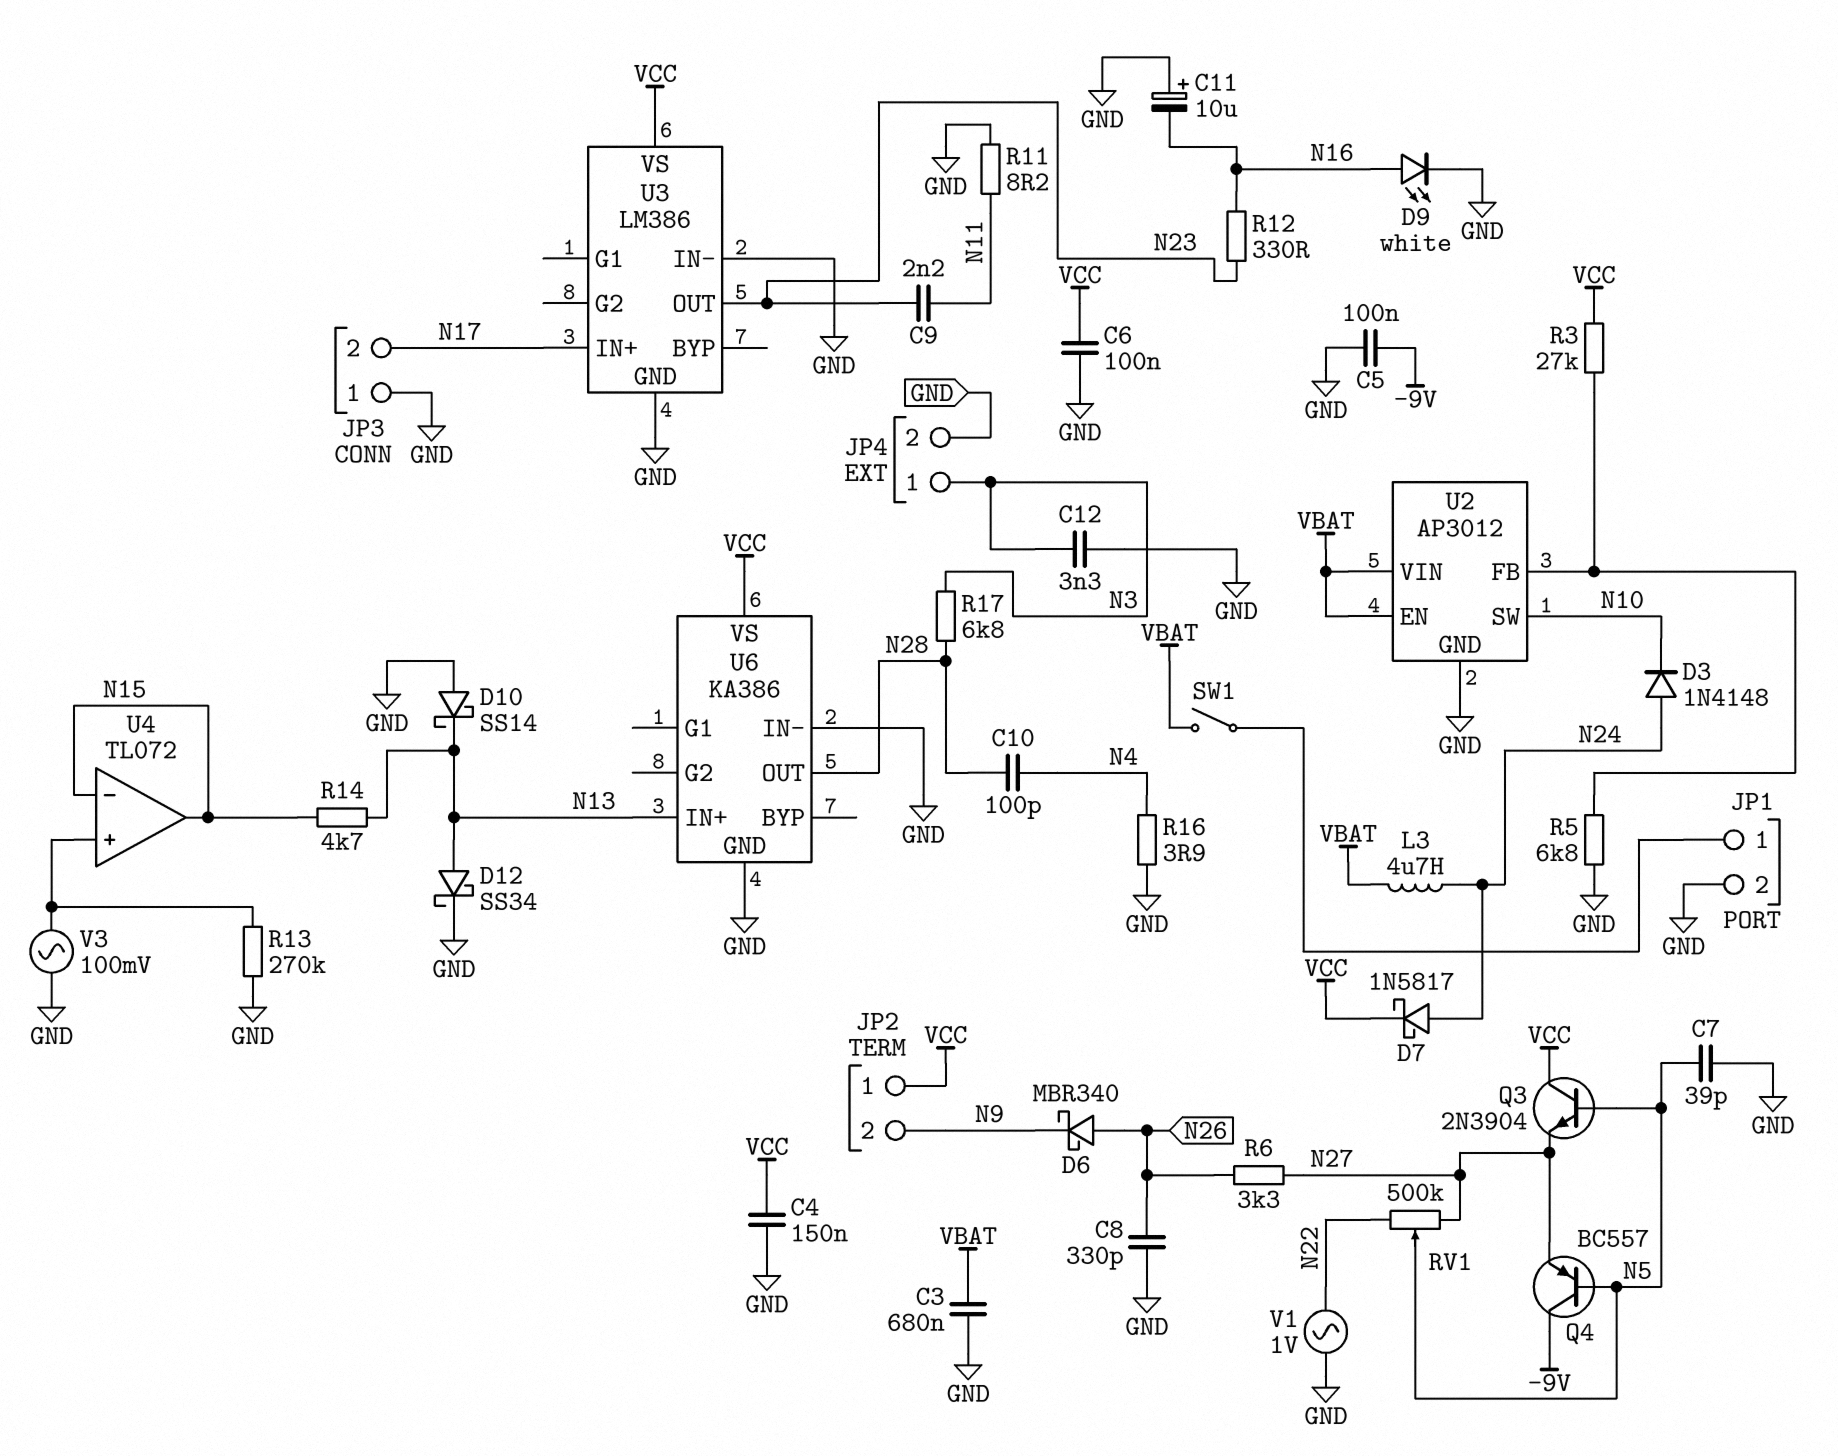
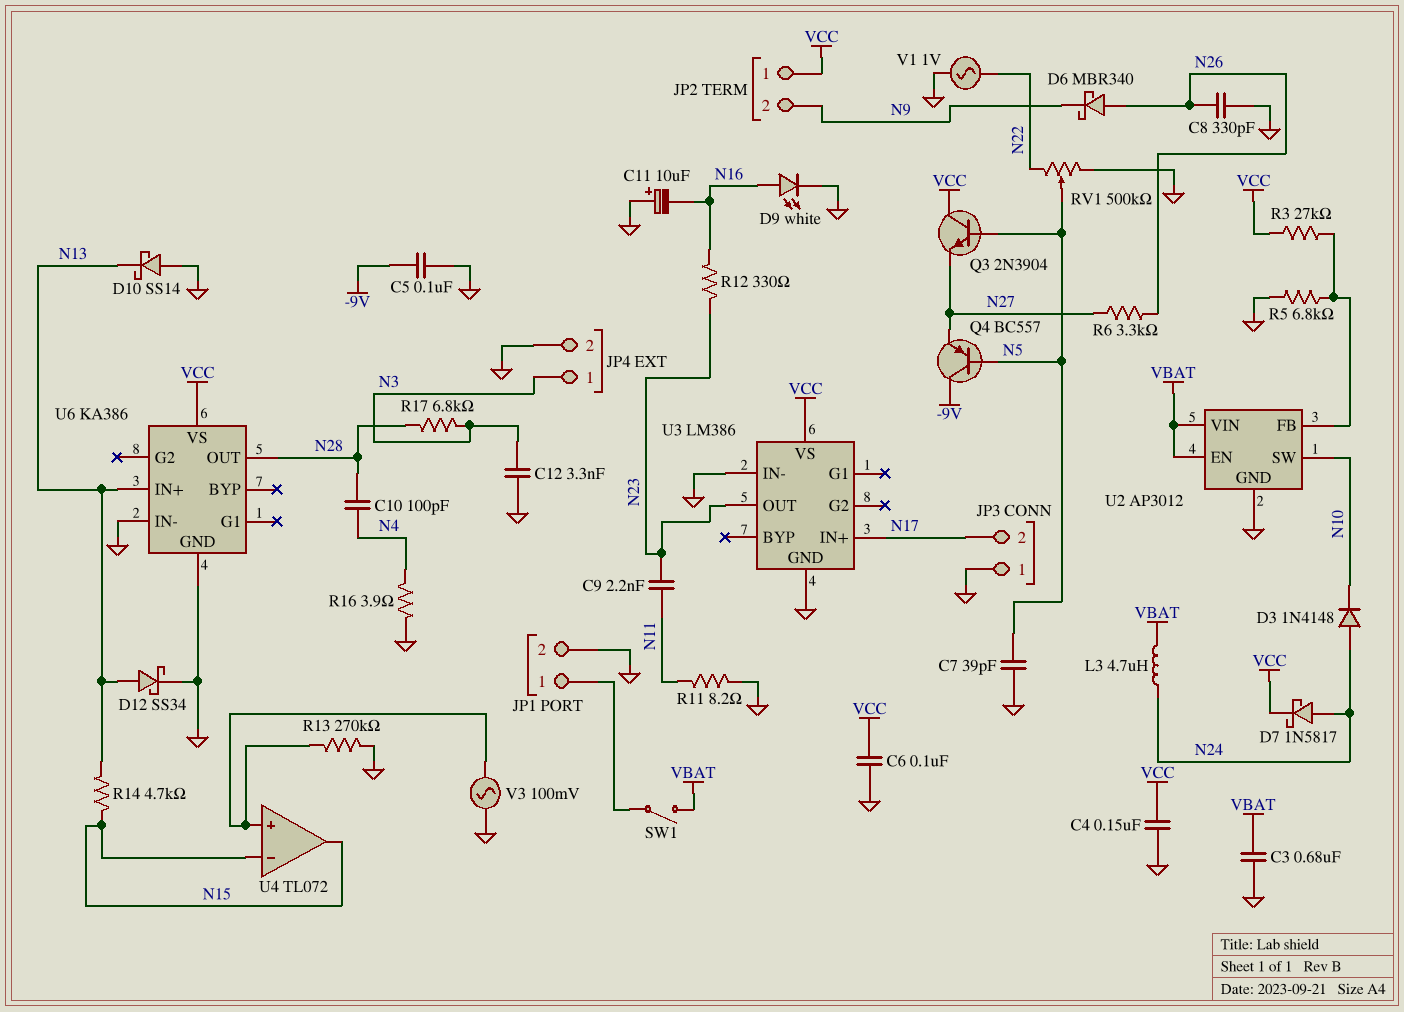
RV1: 500k (N22, N27, wiper N5) -> 500k (GND, N22, wiper N5)

